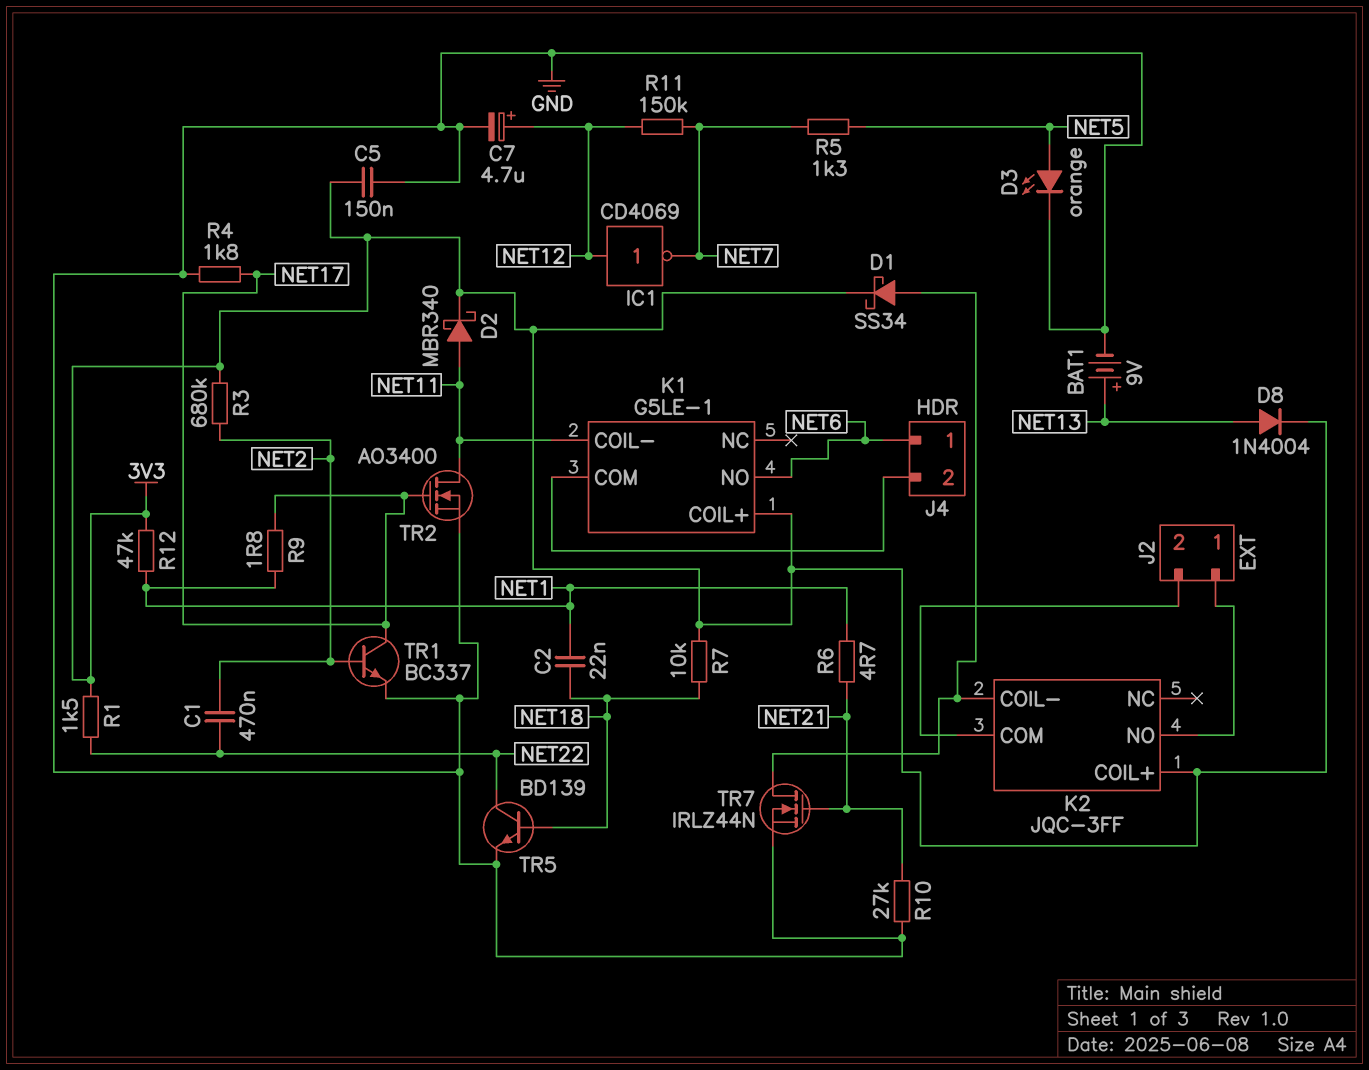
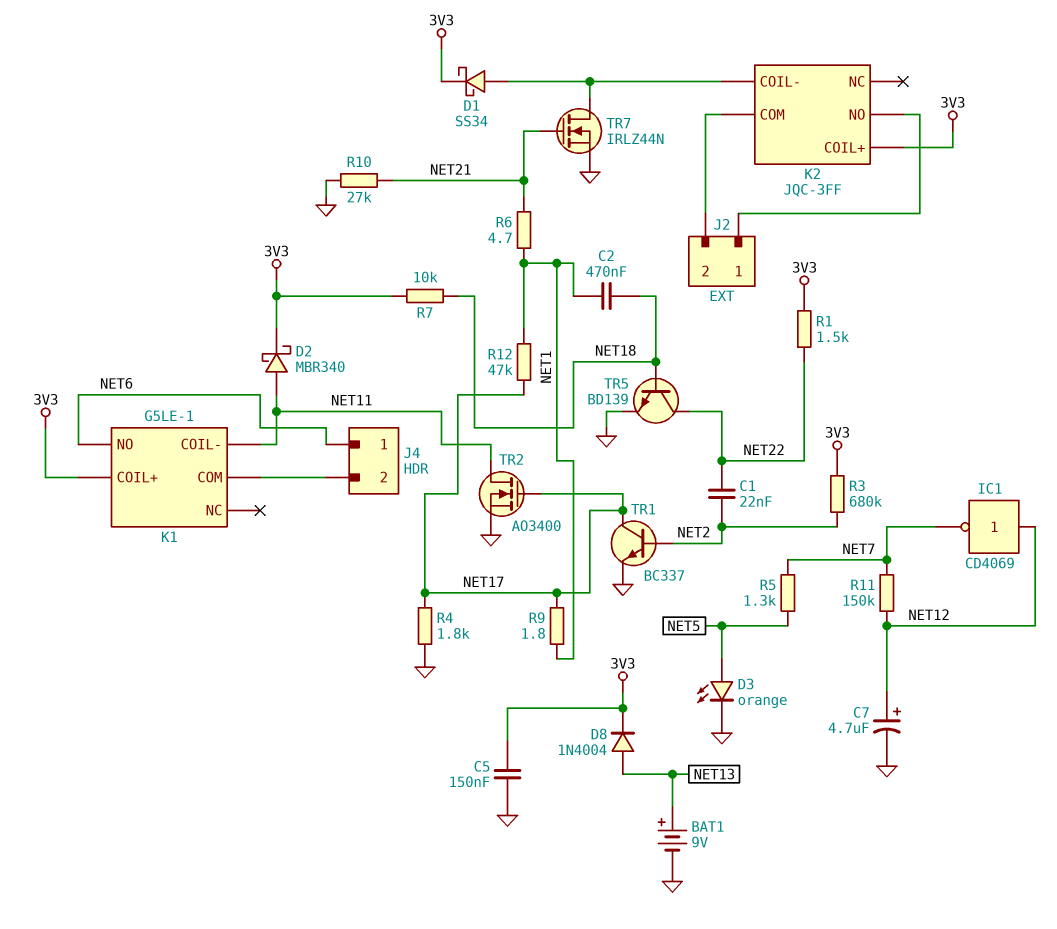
C1: 470nF (NET2, NET22) -> 22nF (NET2, NET22)
C2: 22nF (NET1, NET18) -> 470nF (NET1, NET18)
R12: 47k (3V3, NET1) -> 47k (NET1, NET17)

